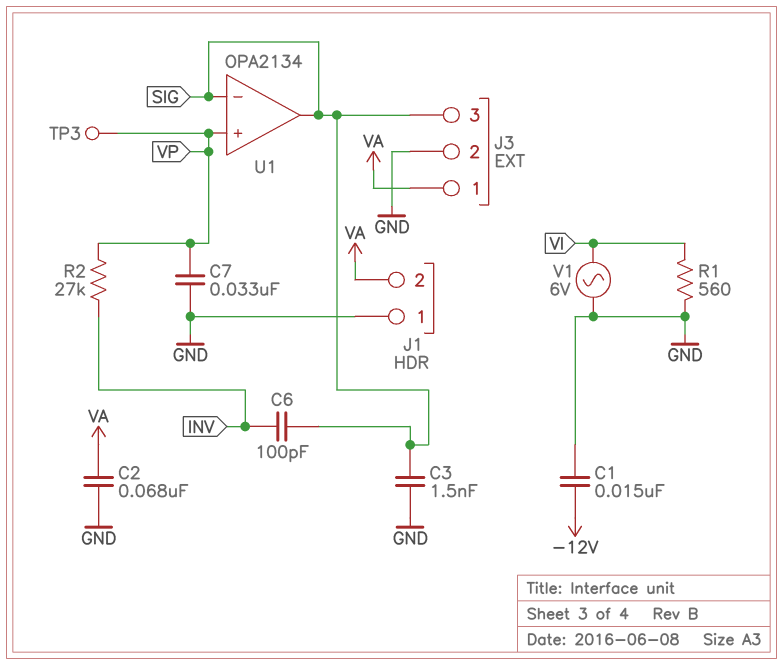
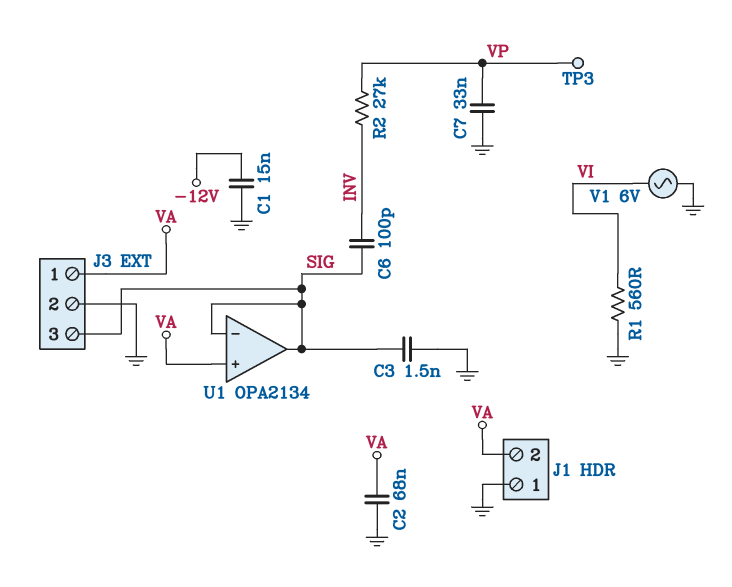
U1 pin in+: VP -> VA

